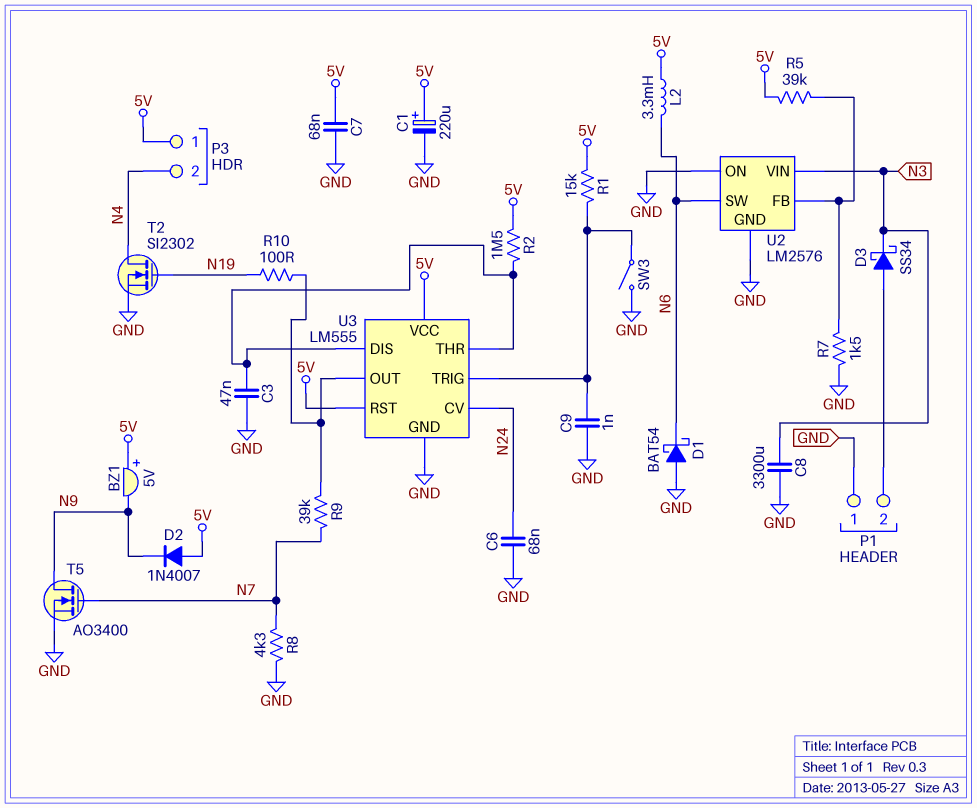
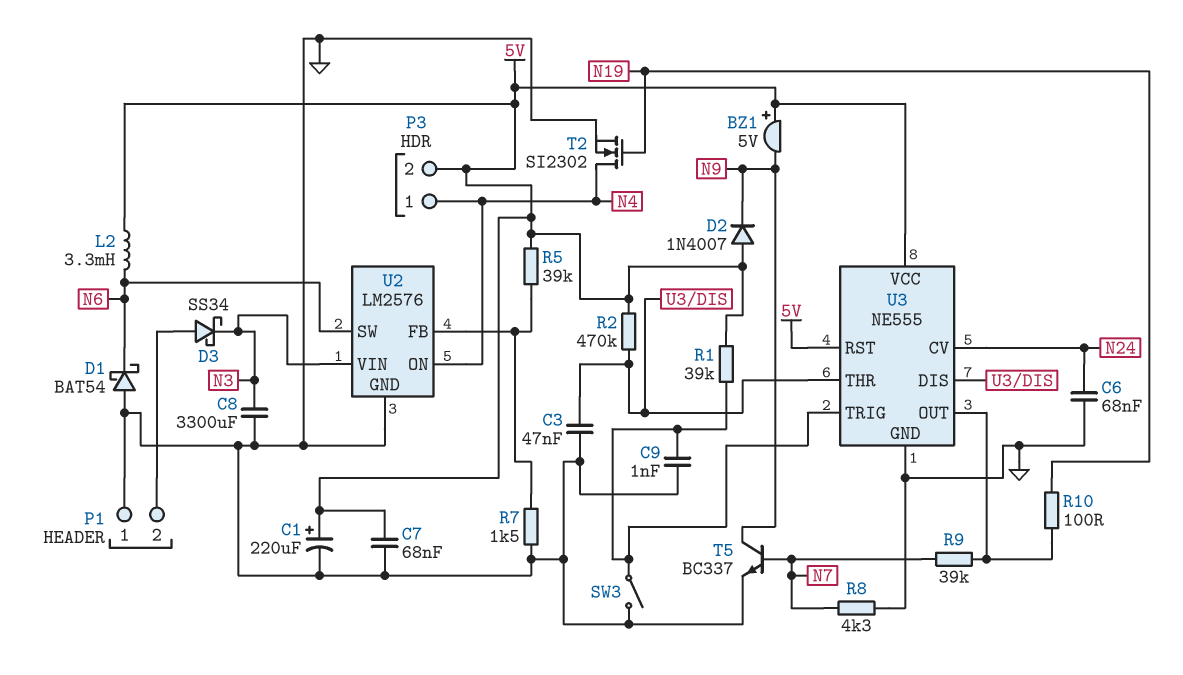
P3 pin 1: 5V -> N4
P3 pin 2: N4 -> 5V
R1: 15k (5V, U3/TRIG) -> 39k (5V, U3/TRIG)
R2: 1.5M (5V, U3/DIS) -> 470k (5V, U3/DIS)
T5: NMOS AO3400 (G N7, D N9, S GND) -> NPN BC337 (B N7, C N9, E GND)
U2 pin ON: GND -> N4
U3: LM555 -> NE555

